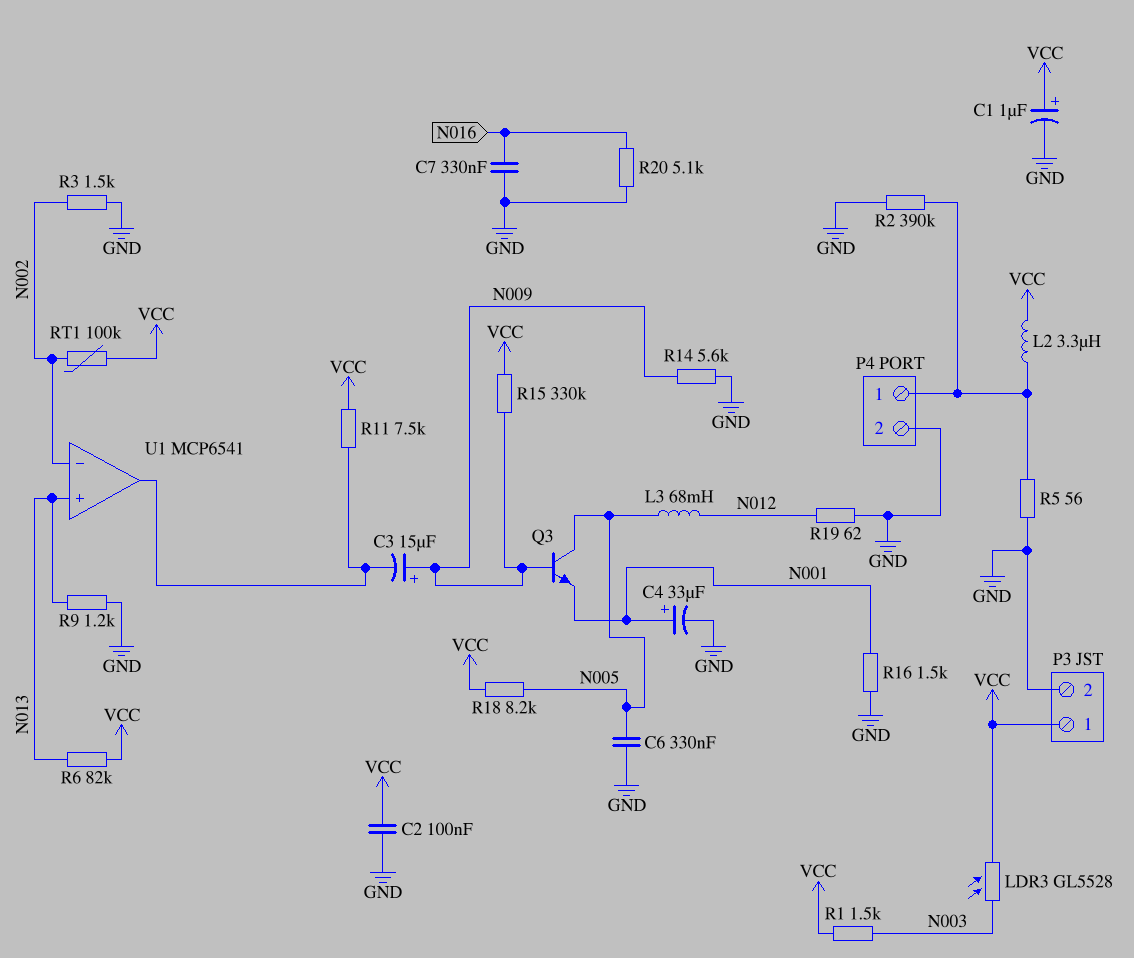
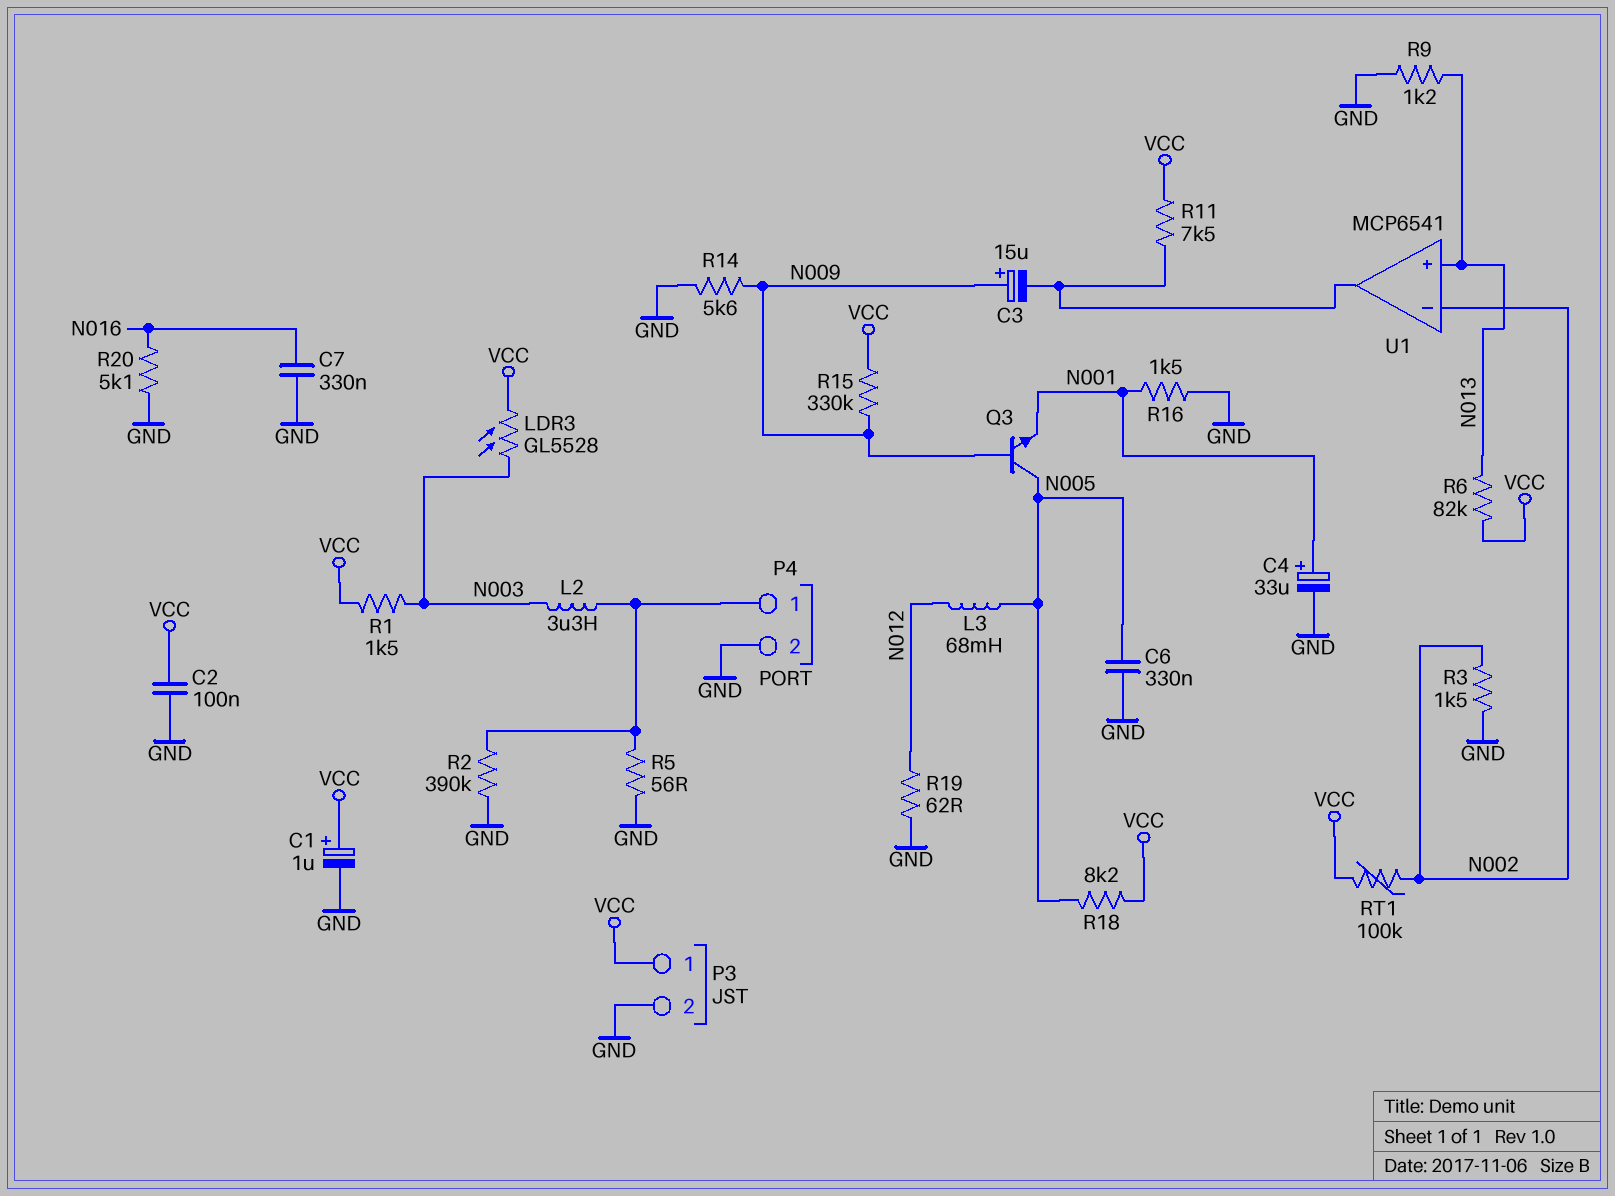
L2: 3.3uH (P4/1, VCC) -> 3.3uH (N003, P4/1)

